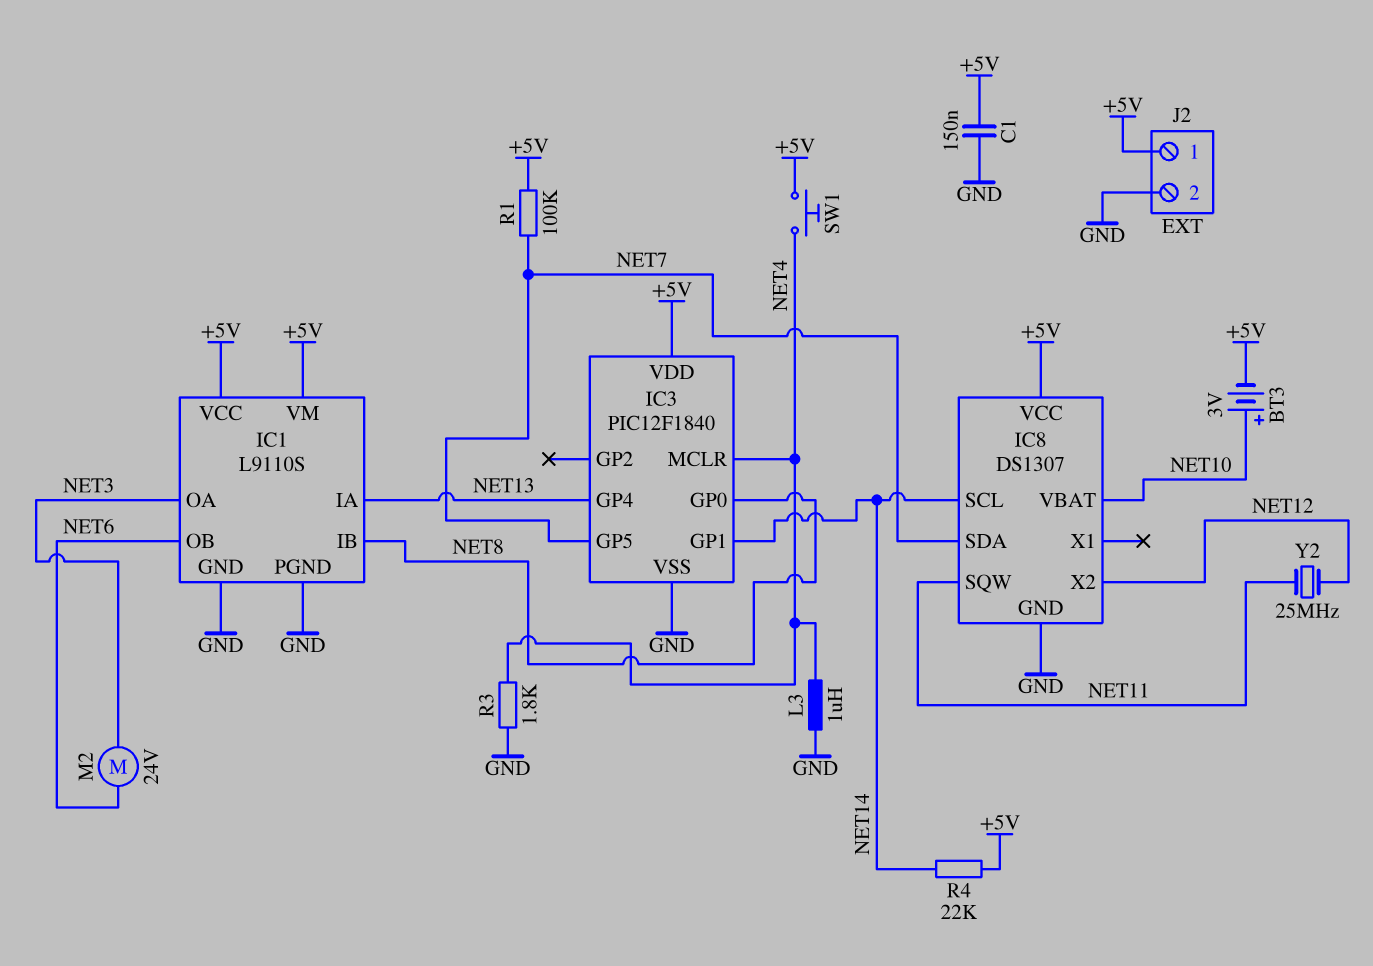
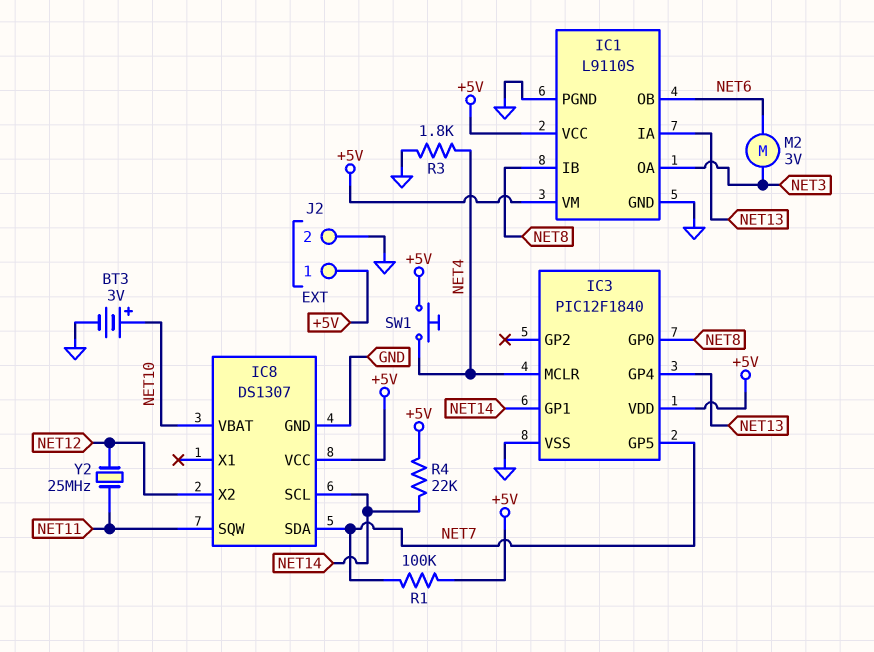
BT3: 3V (plus NET10, minus +5V) -> 3V (plus NET10, minus GND)
C1: 150nF (+5V, GND) -> none
L3: 1uH (GND, NET4) -> none
M2: motor 24V (NET3, NET6) -> motor 3V (NET3, NET6)

